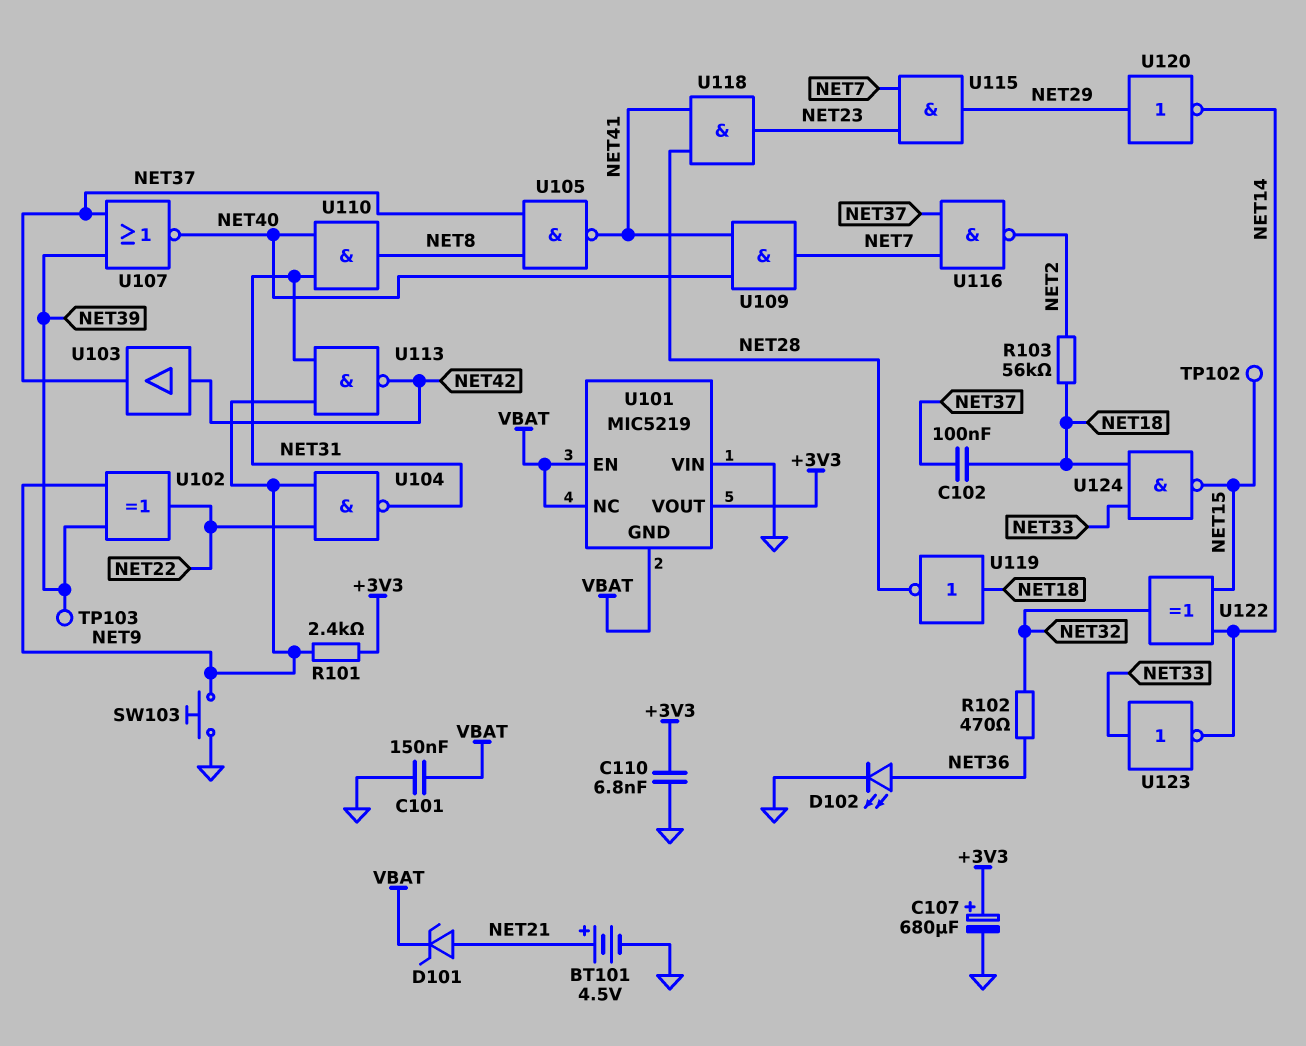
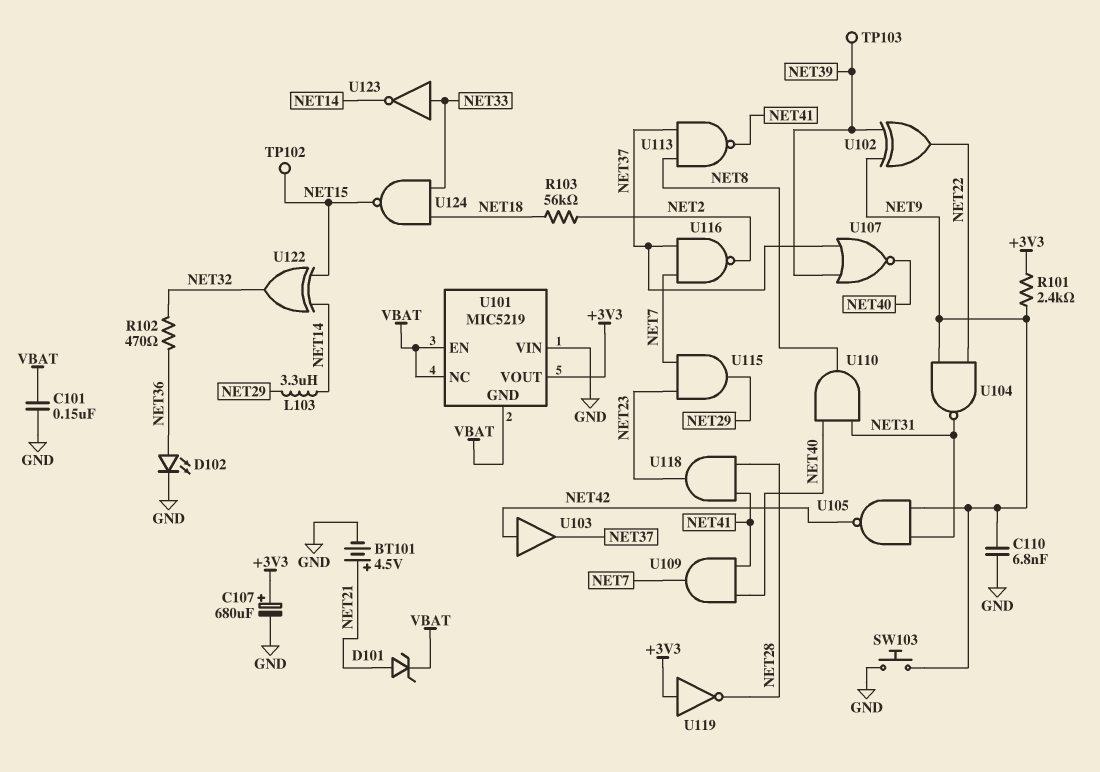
C102: 100nF (NET18, NET37) -> none
C110: 6.8nF (+3V3, GND) -> 6.8nF (GND, NET9)
L103: none -> 3.3uH (NET14, NET29)
U105: NAND (in NET8, in NET37, out NET41) -> NAND (in NET9, in NET31, out NET42)
U113: NAND (in NET9, in NET31, out NET42) -> NAND (in NET8, in NET37, out NET41)
U119: NOT (in NET18, out NET28) -> NOT (in +3V3, out NET28)
U120: NOT (in NET29, out NET14) -> none

